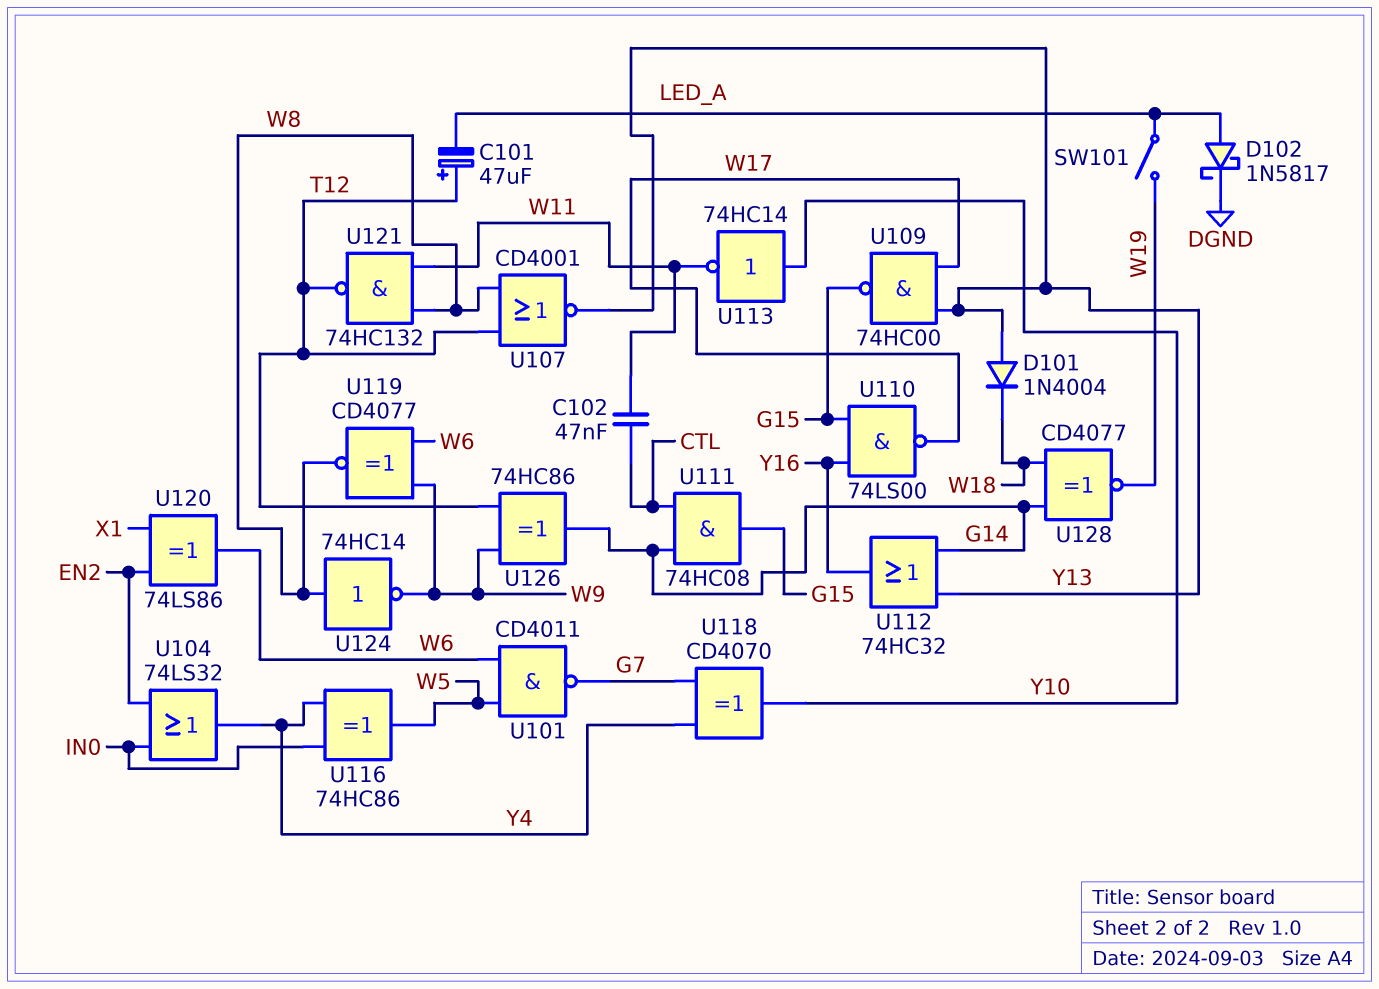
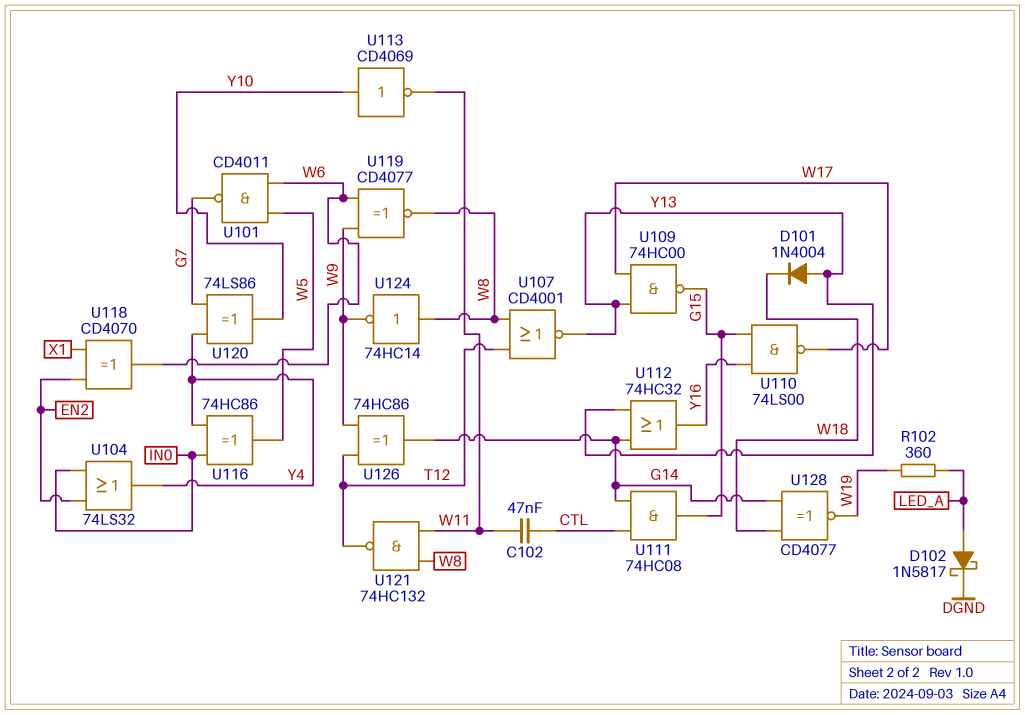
C101: 47uF (plus T12, minus LED_A) -> none
R102: none -> 360 (LED_A, W19)
SW101: switch (LED_A, W19) -> none
U113: NOT 74HC14 (in Y10, out W11) -> NOT CD4069 (in Y10, out W11)
U118: XOR CD4070 (in G7, in Y4, out Y10) -> XOR CD4070 (in EN2, in X1, out W6)
U120: XOR 74LS86 (in EN2, in X1, out W6) -> XOR 74LS86 (in G7, in Y4, out Y10)

